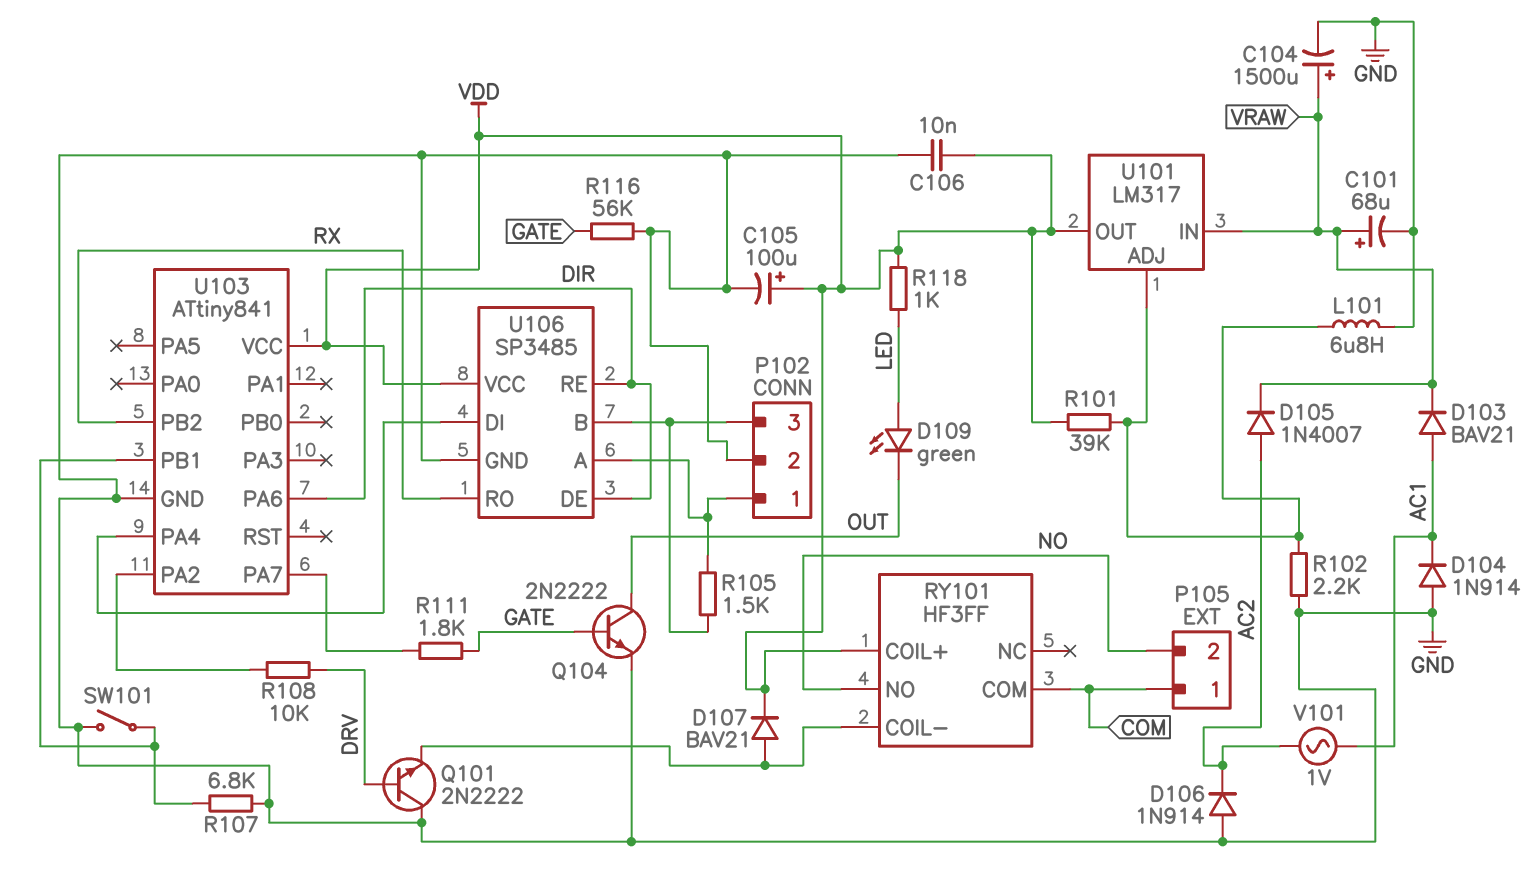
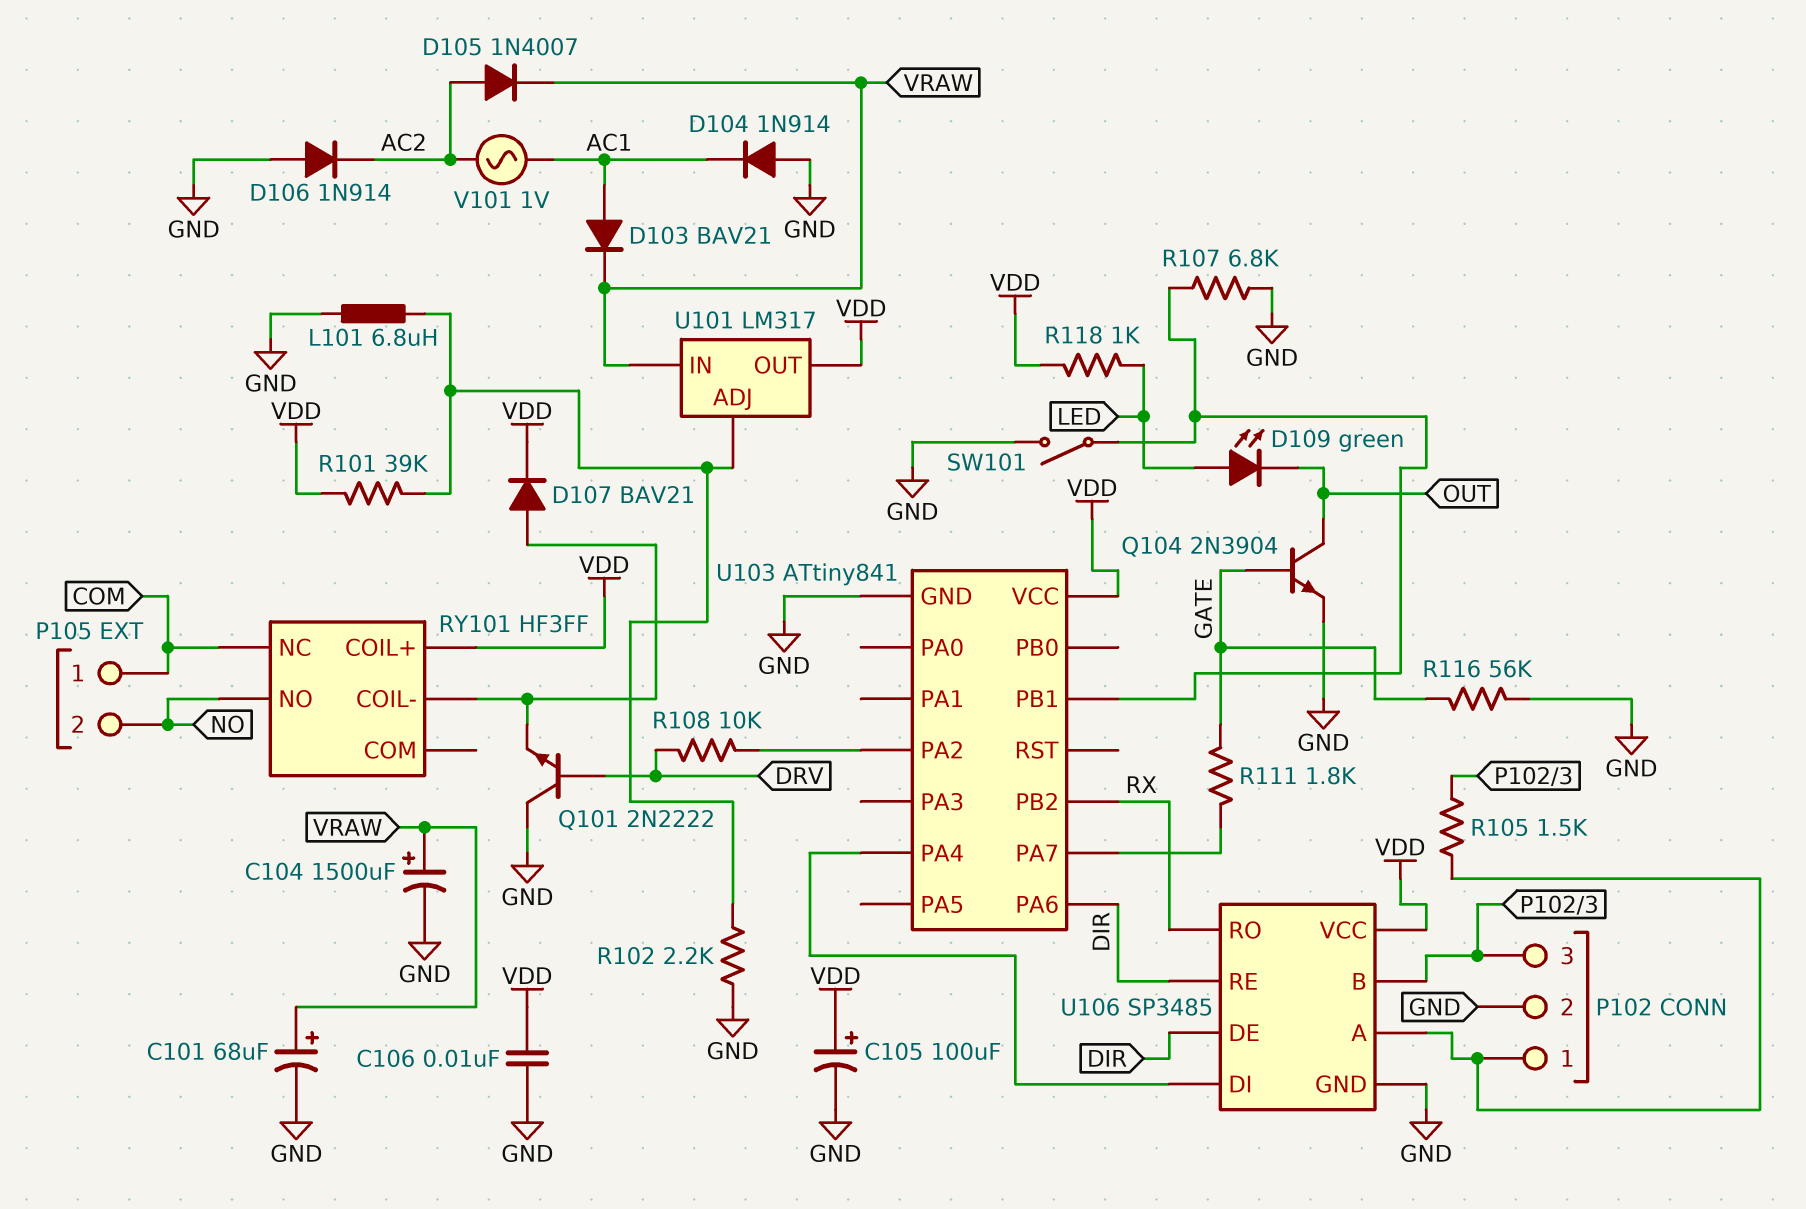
Q104: NPN 2N2222 (B GATE, C OUT, E GND) -> NPN 2N3904 (B GATE, C OUT, E GND)
RY101 pin COM: COM -> none
RY101 pin NC: none -> COM

